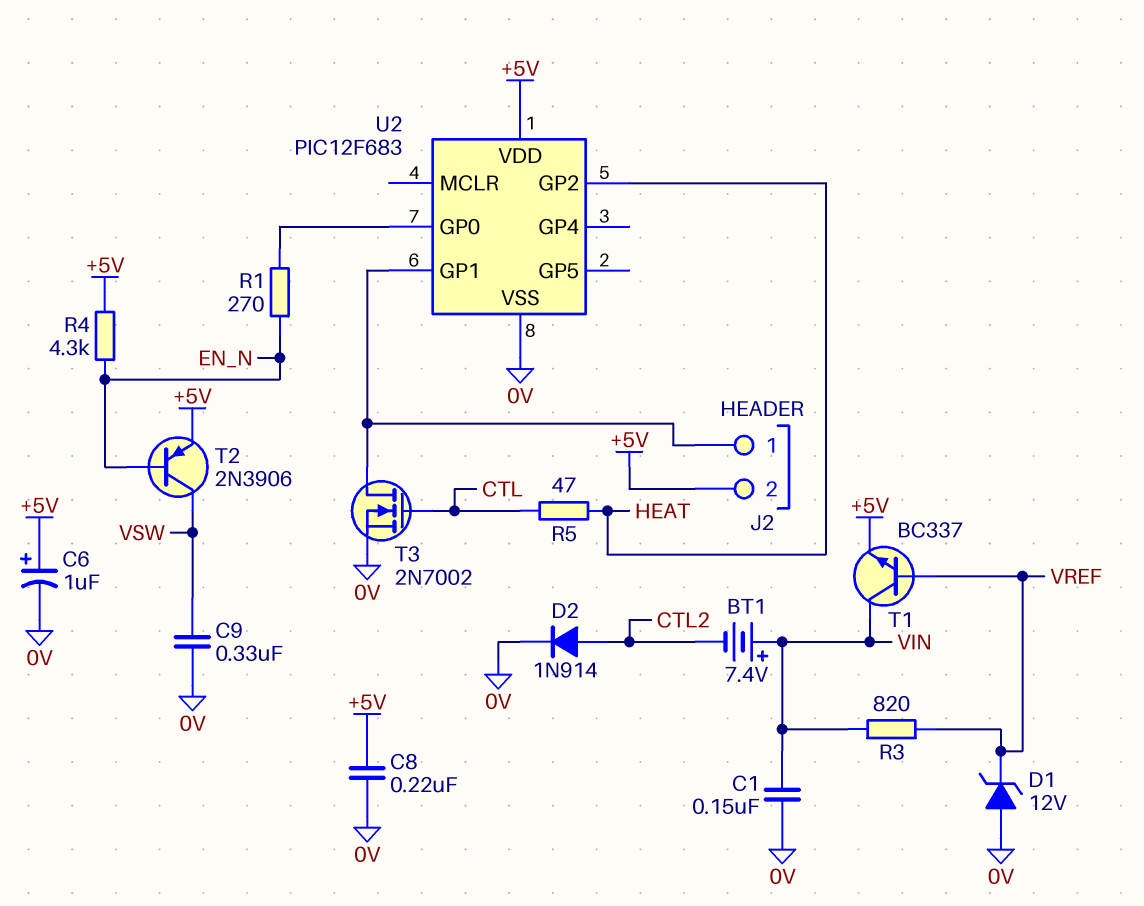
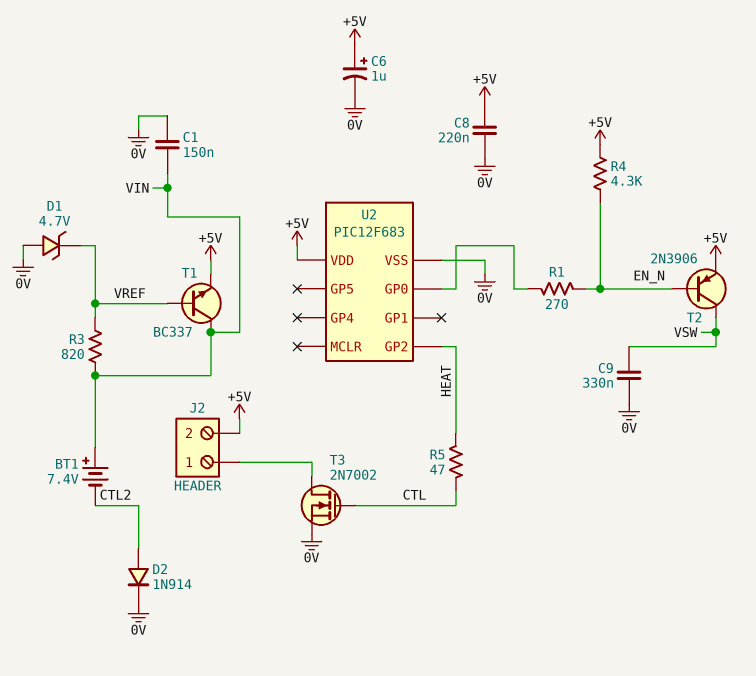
D1: zener 12V (A 0V, K VREF) -> zener 4.7V (A 0V, K VREF)
U2 pin GP1: J2/1 -> none

